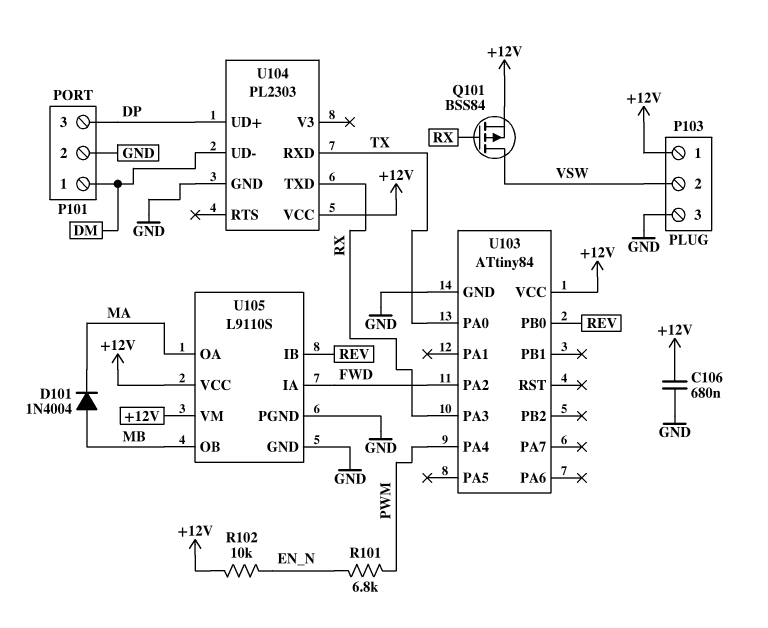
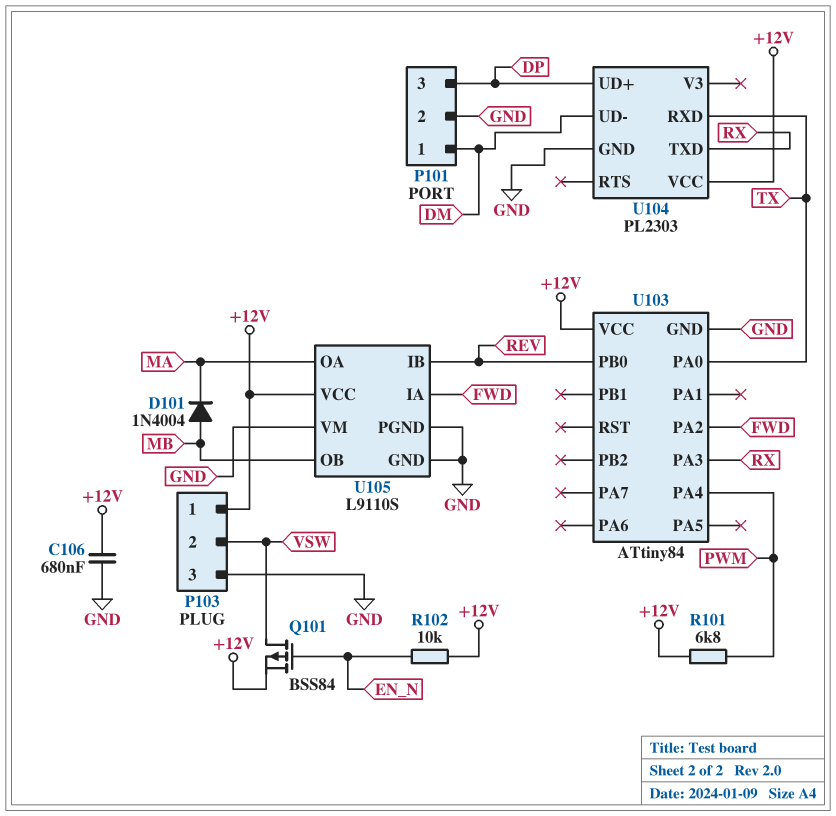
Q101: PMOS BSS84 (G RX, D VSW, S +12V) -> PMOS BSS84 (G EN_N, D VSW, S +12V)
R101: 6.8k (EN_N, PWM) -> 6.8k (+12V, PWM)
U105 pin VM: +12V -> GND

